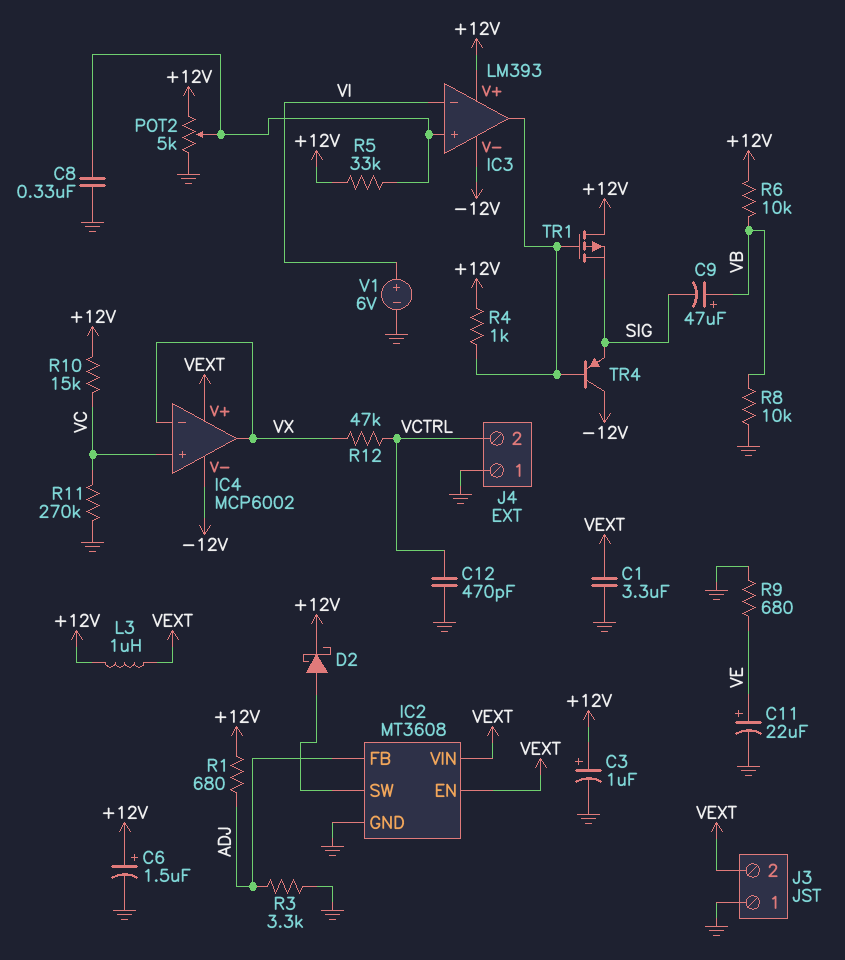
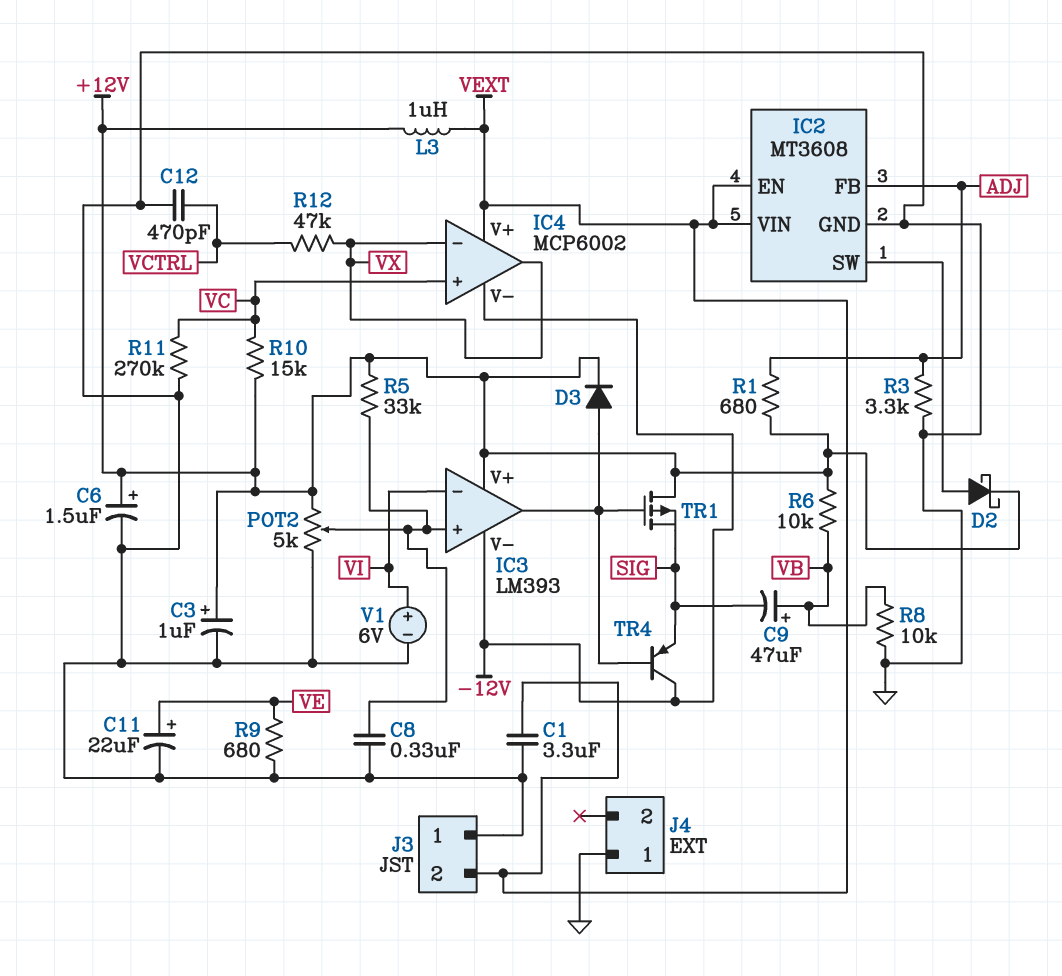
D3: none -> diode (A IC3/out, K +12V)
J4 pin 2: VCTRL -> none
R4: 1k (+12V, IC3/out) -> none

